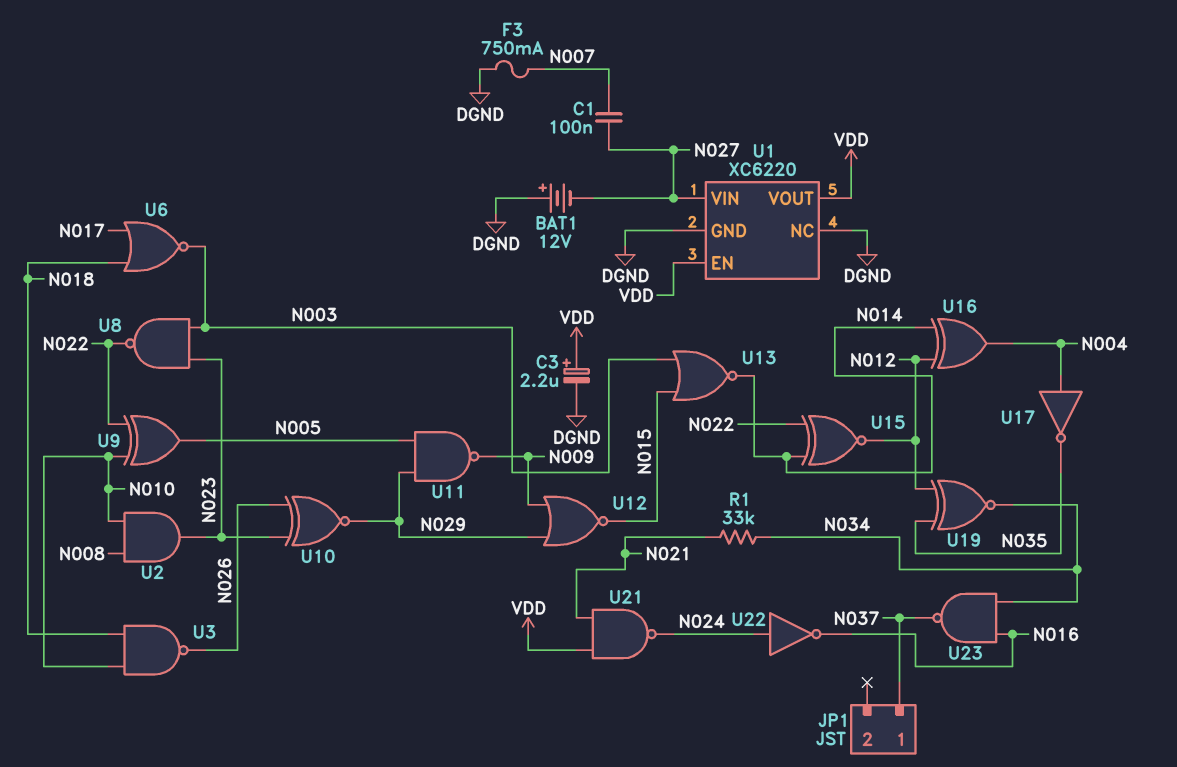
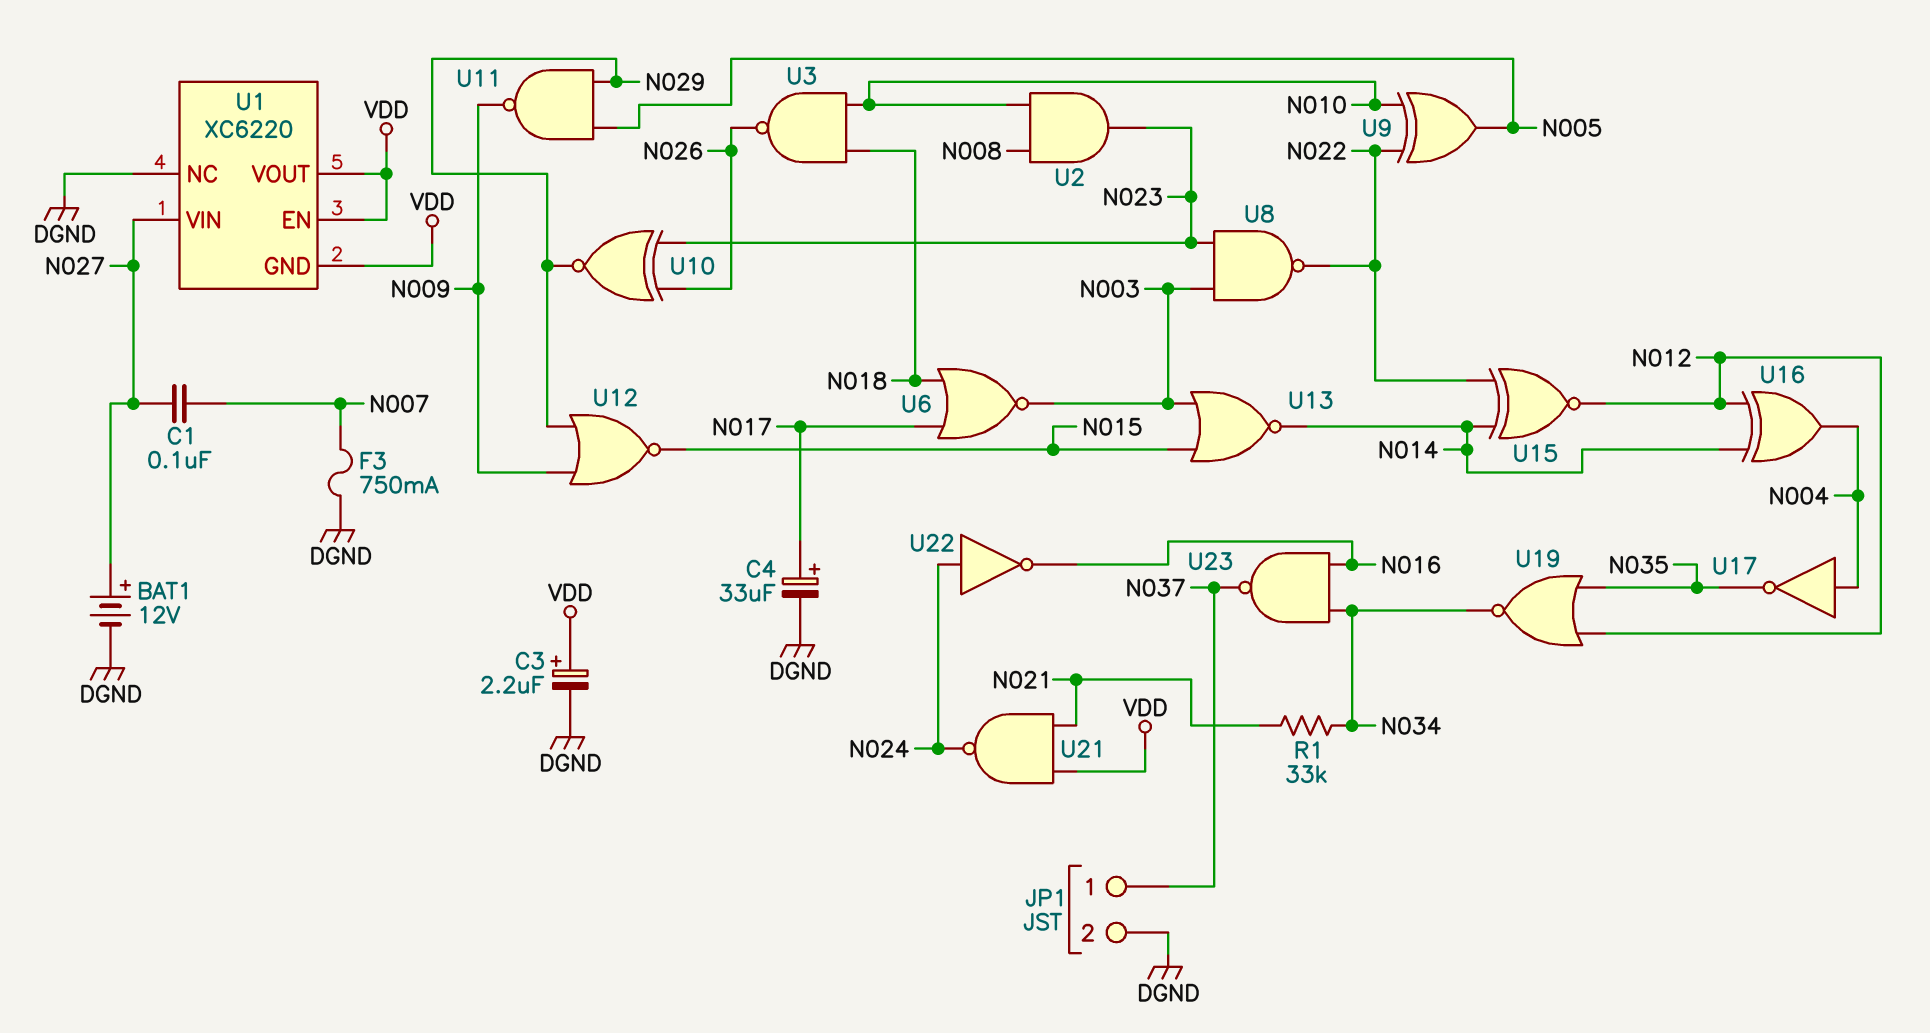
BAT1: 12V (plus DGND, minus N027) -> 12V (plus N027, minus DGND)
C4: none -> 33uF (plus N017, minus DGND)
JP1 pin 2: none -> DGND
U1 pin GND: DGND -> VDD
U19: XNOR (in N012, in N035, out N034) -> NOR (in N012, in N035, out N034)

